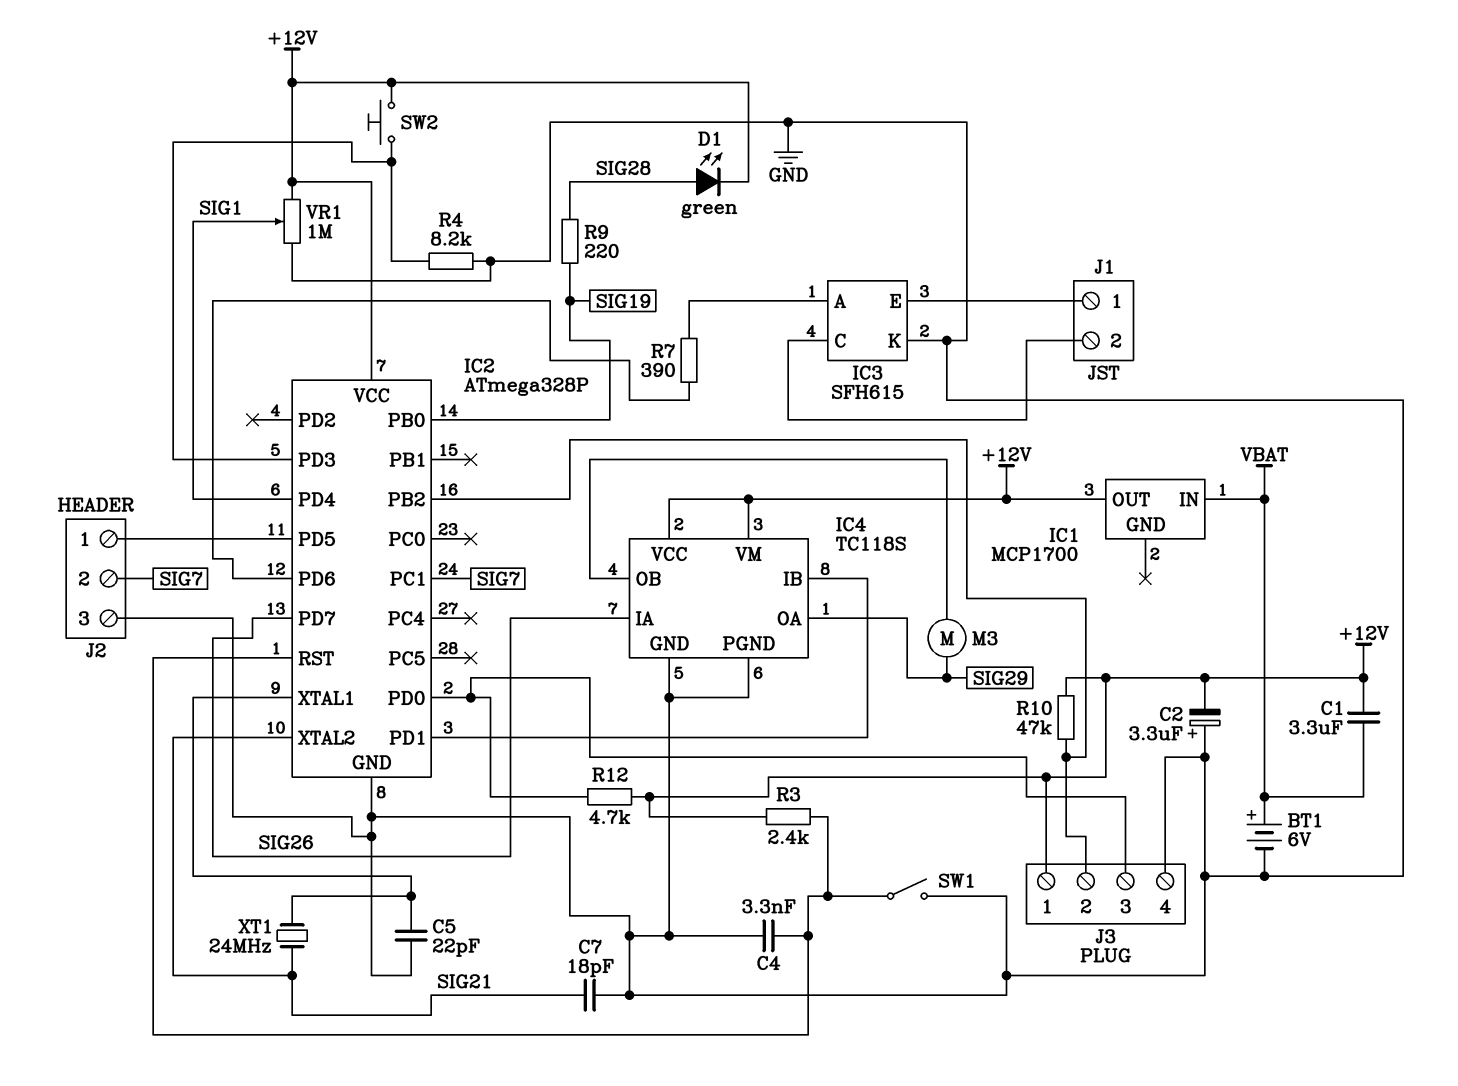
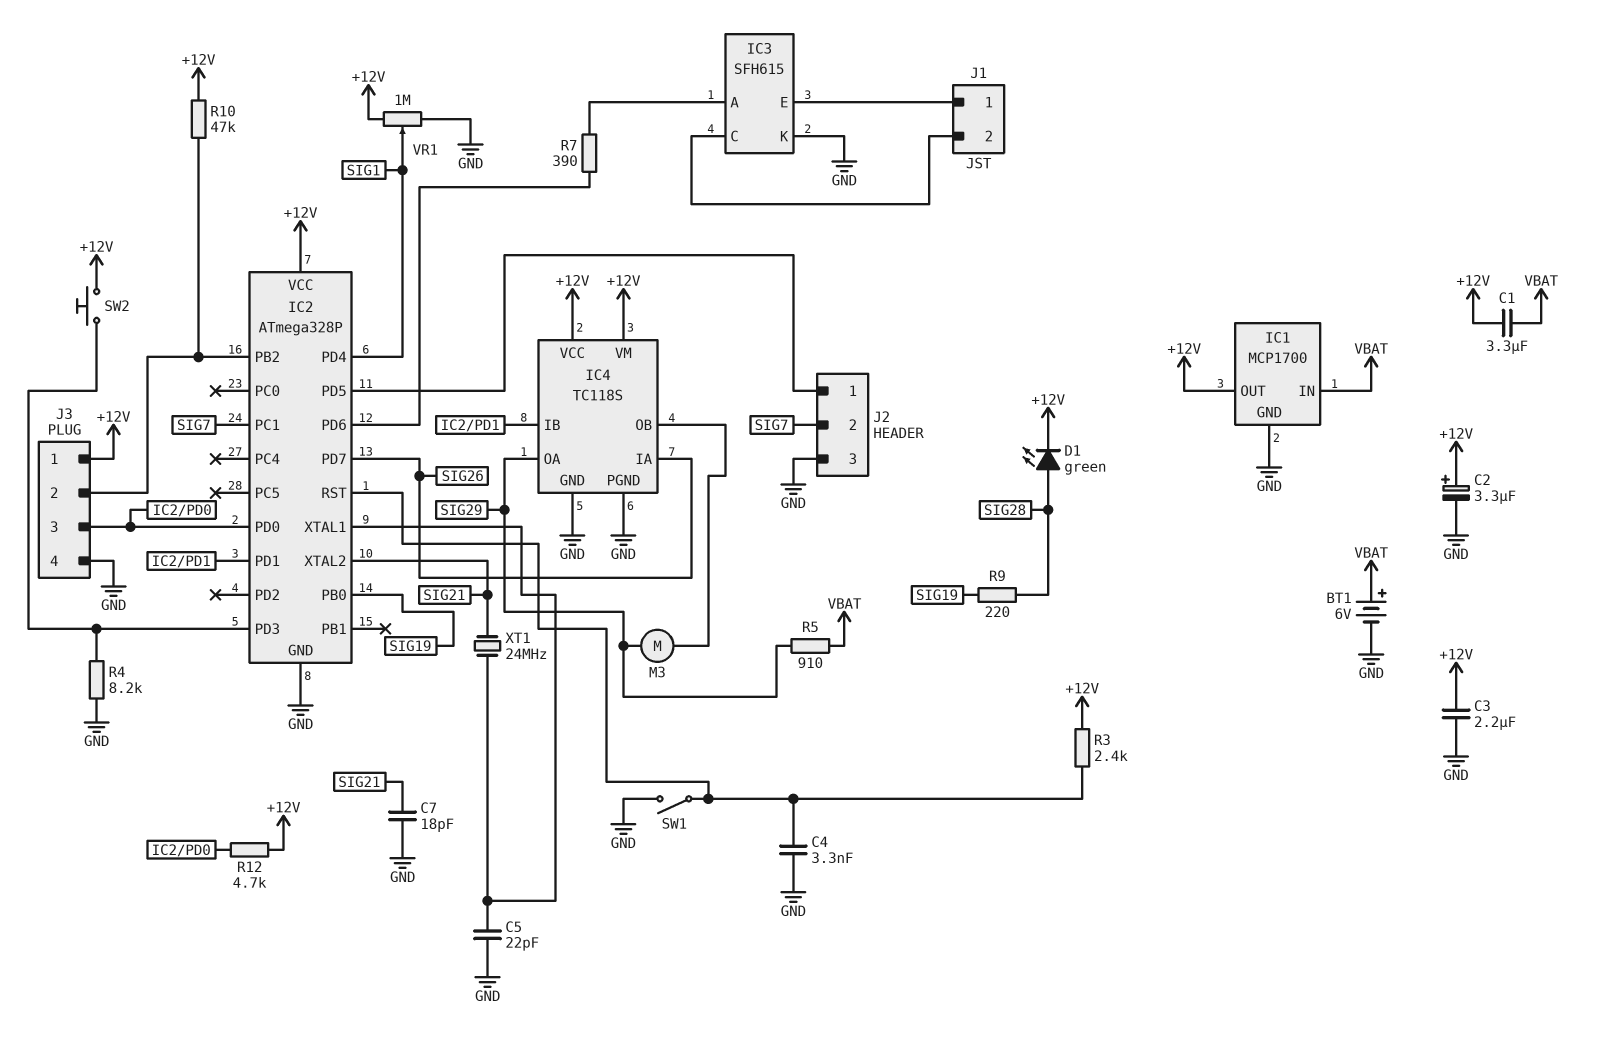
C2: 3.3uF (plus GND, minus +12V) -> 3.3uF (plus +12V, minus GND)
C3: none -> 2.2uF (+12V, GND)
IC1 pin GND: none -> GND
R5: none -> 910 (SIG29, VBAT)

